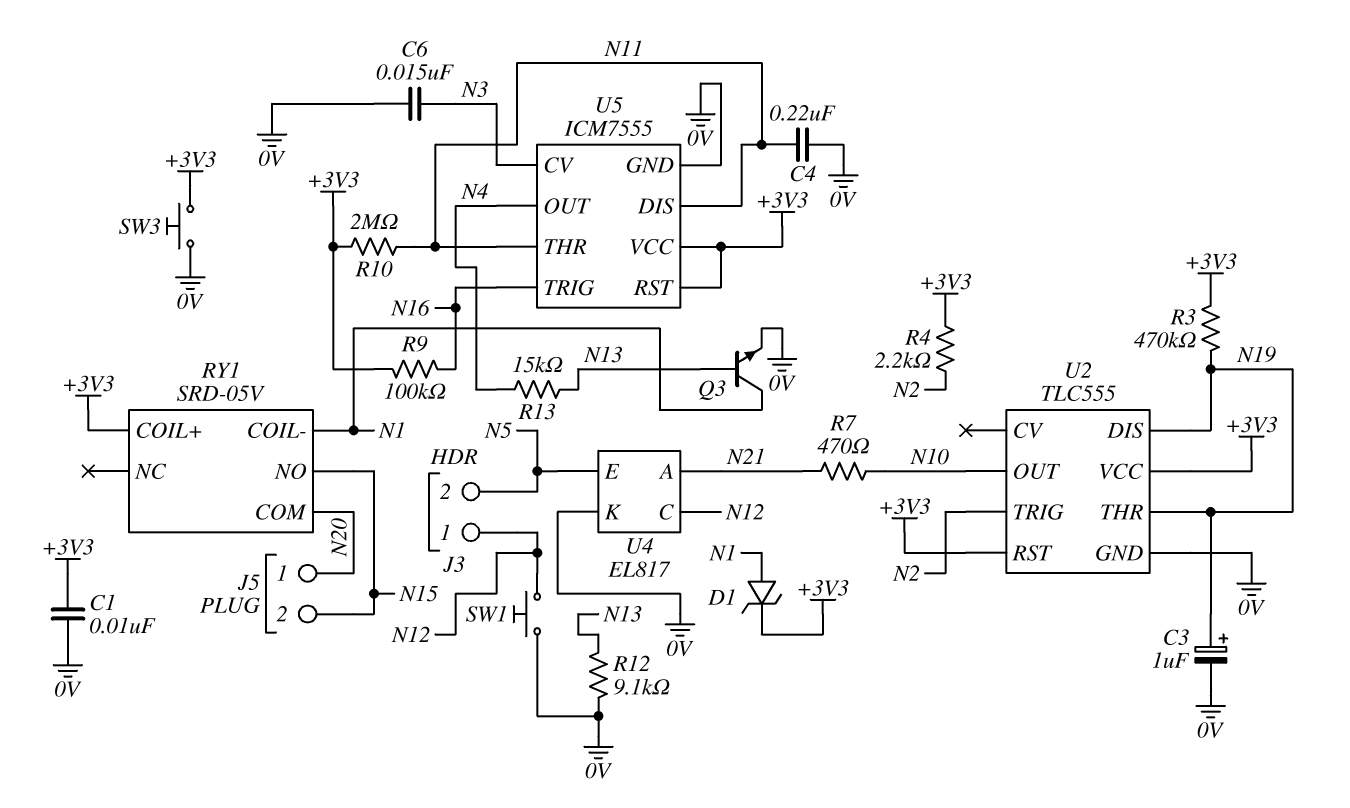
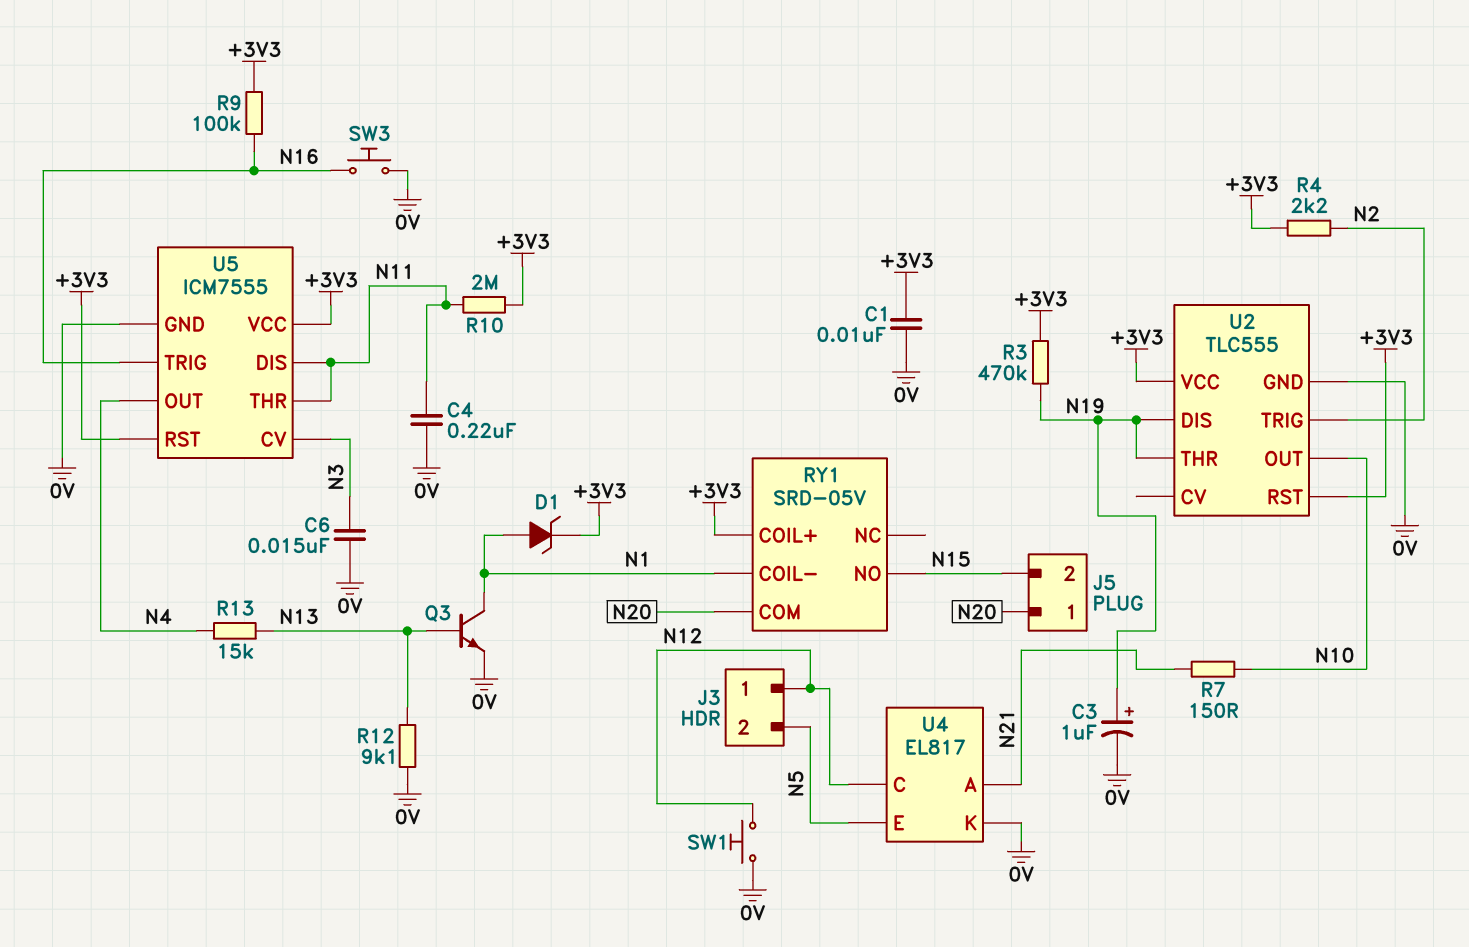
R7: 470 (N10, N21) -> 150 (N10, N21)
SW3: button (+3V3, 0V) -> button (0V, N16)

